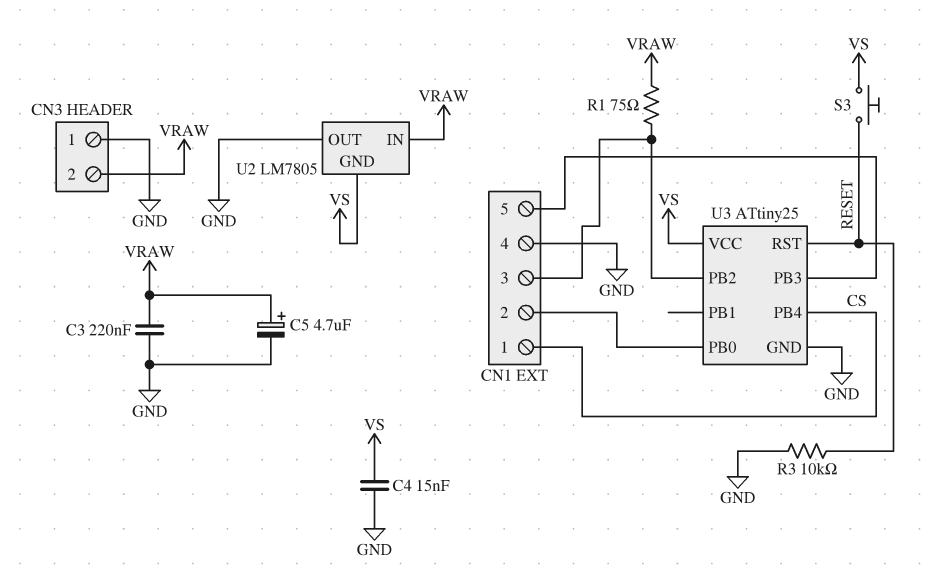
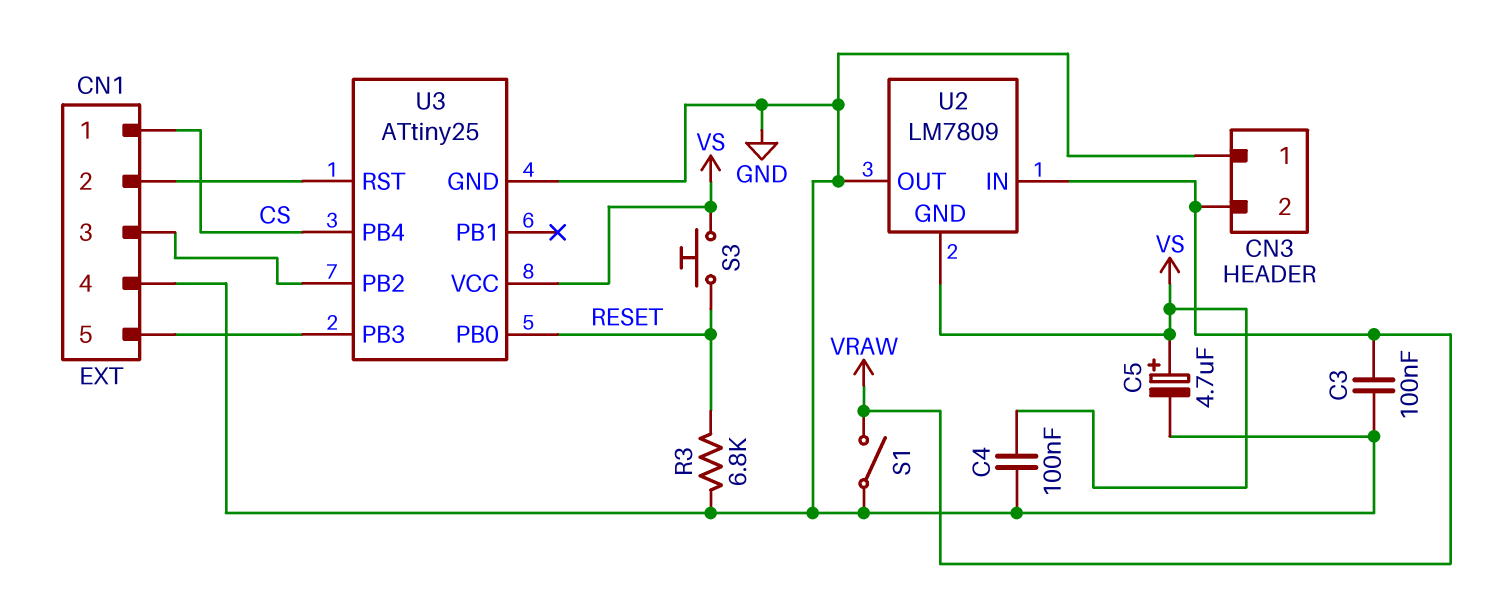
C3: 220nF (GND, VRAW) -> 100nF (GND, VRAW)
C4: 15nF (GND, VS) -> 100nF (GND, VS)
C5: 4.7uF (plus VRAW, minus GND) -> 4.7uF (plus VS, minus GND)
R1: 75 (CN1/3, VRAW) -> none
R3: 10k (GND, RESET) -> 6.8k (GND, RESET)
S1: none -> switch (GND, VRAW)
U2: LM7805 -> LM7809
U3 pin PB0: CN1/2 -> RESET
U3 pin RST: RESET -> CN1/2

